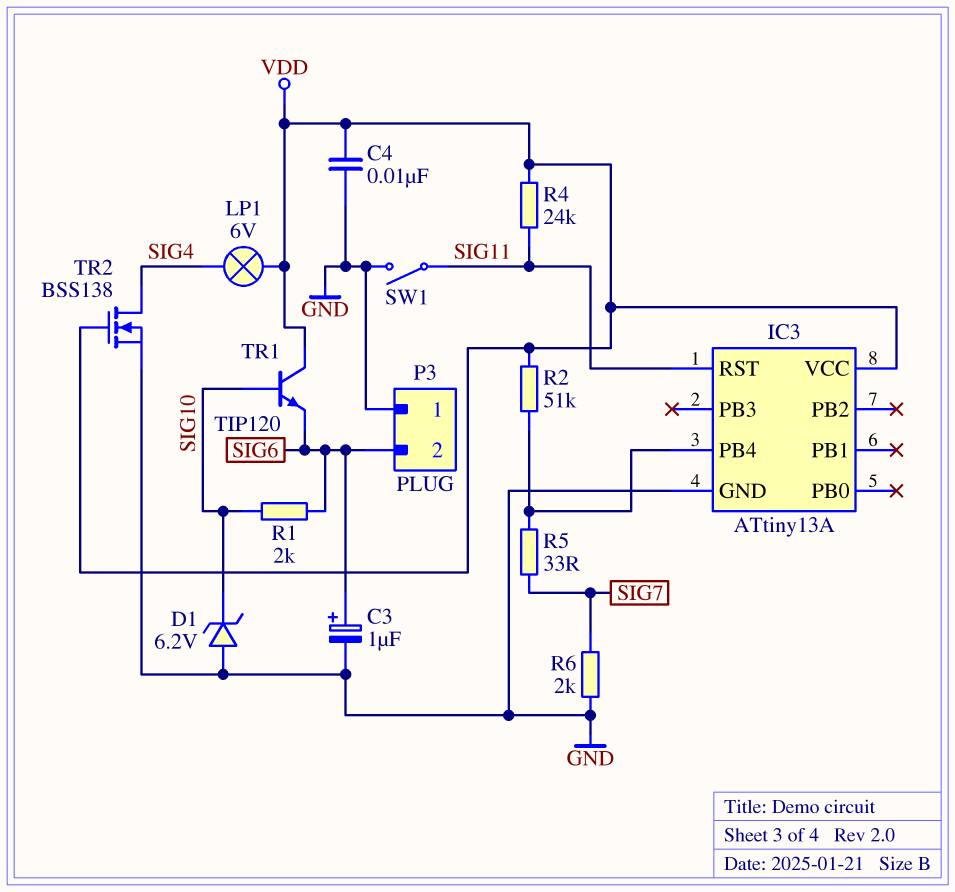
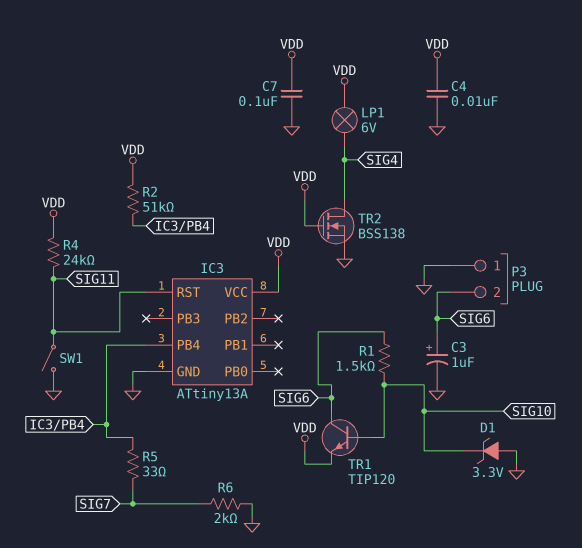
C7: none -> 100nF (GND, VDD)
D1: zener 6.2V (A GND, K SIG10) -> zener 3.3V (A GND, K SIG10)
R1: 2k (SIG6, SIG10) -> 1.5k (SIG6, SIG10)
TR1: NPN TIP120 (B SIG10, C VDD, E SIG6) -> NPN TIP120 (B SIG10, C SIG6, E VDD)

